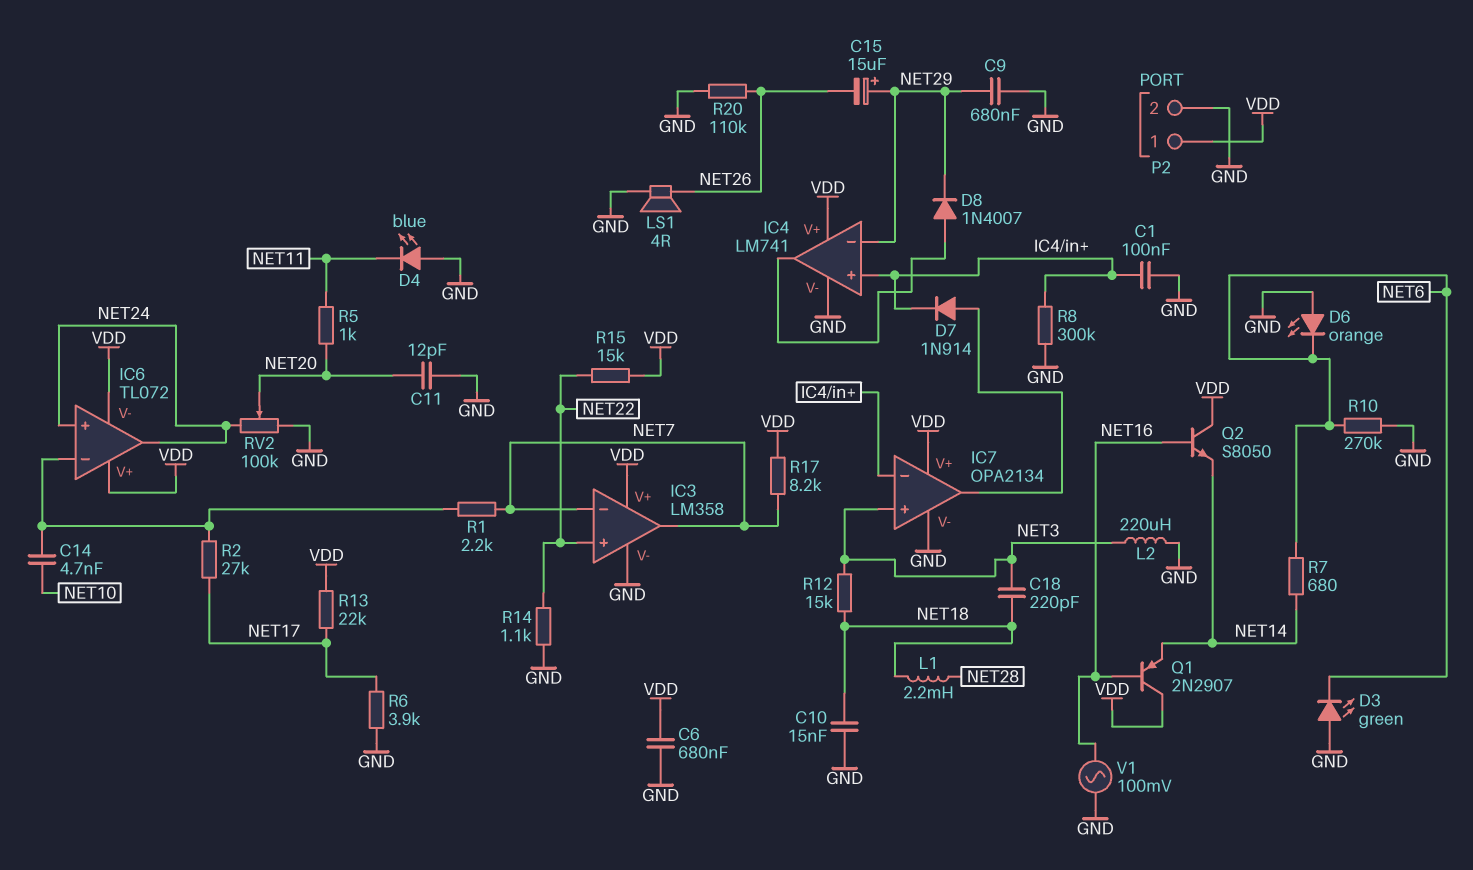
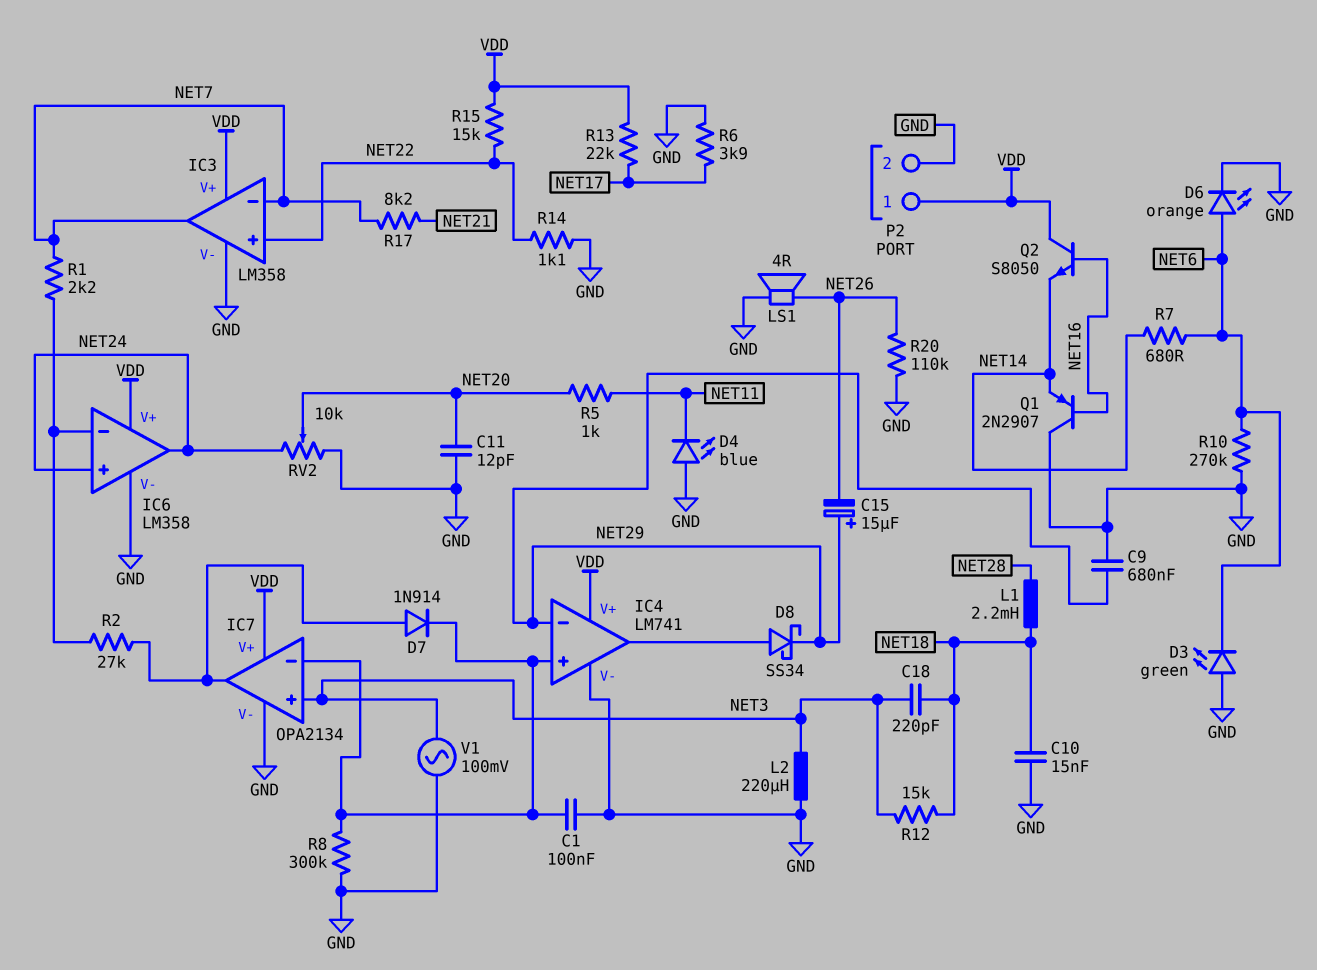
C6: 680nF (GND, VDD) -> none
C14: 4.7nF (IC6/in-, NET10) -> none
D6: LED orange (A GND, K NET6) -> LED orange (A NET6, K GND)
D8: diode 1N4007 (A IC4/out, K NET29) -> schottky SS34 (A IC4/out, K NET29)
IC6: TL072 -> LM358
IC6 pin V-: VDD -> GND
Q1: PNP 2N2907 (B NET16, C VDD, E NET14) -> PNP 2N2907 (B NET16, C GND, E NET14)
R2: 27k (IC6/in-, NET17) -> 27k (IC6/in-, IC7/out)
R17: 8.2k (NET7, VDD) -> 8.2k (NET7, NET21)
RV2: 100k (GND, NET24, wiper NET20) -> 10k (GND, NET24, wiper NET20)
V1: AC 100mV (GND, NET16) -> AC 100mV (GND, NET3)

